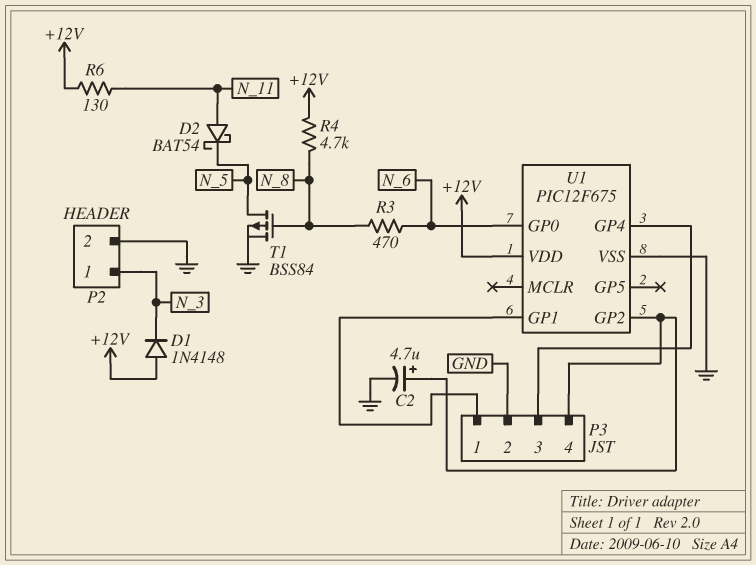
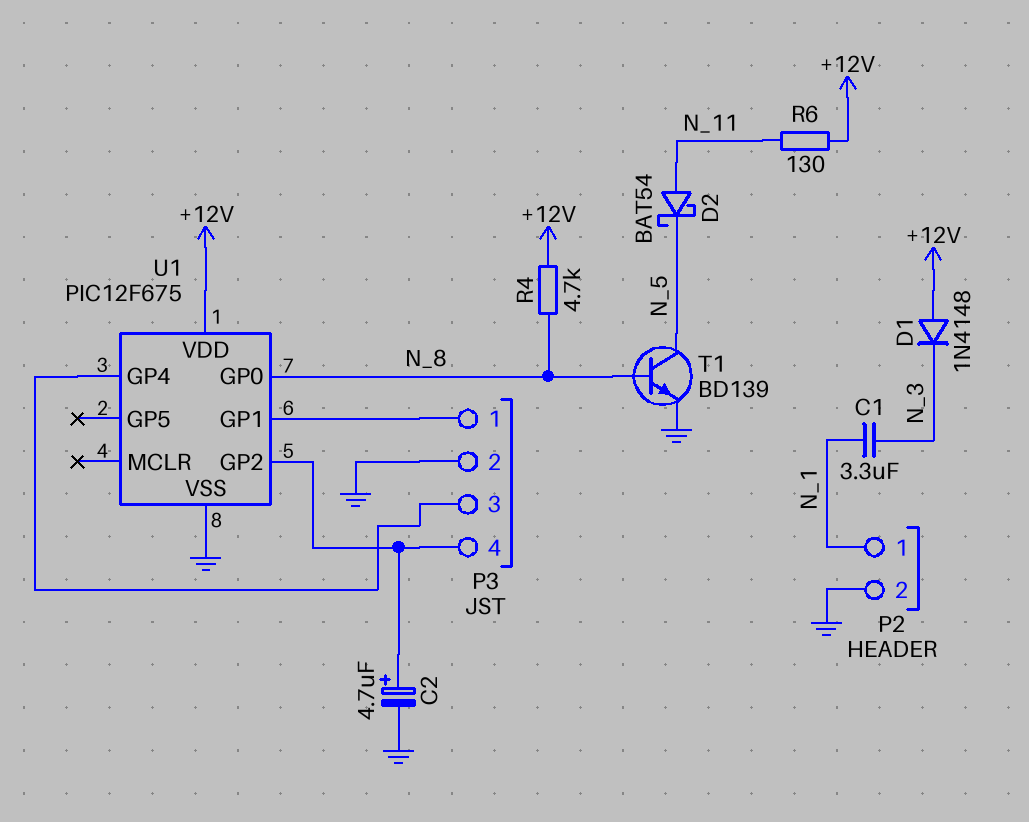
C1: none -> 3.3uF (N_1, N_3)
P2 pin 1: N_3 -> N_1
R3: 470 (N_6, N_8) -> none
T1: PMOS BSS84 (G N_8, D N_5, S GND) -> NPN BD139 (B N_8, C N_5, E GND)
U1 pin GP0: N_6 -> N_8

